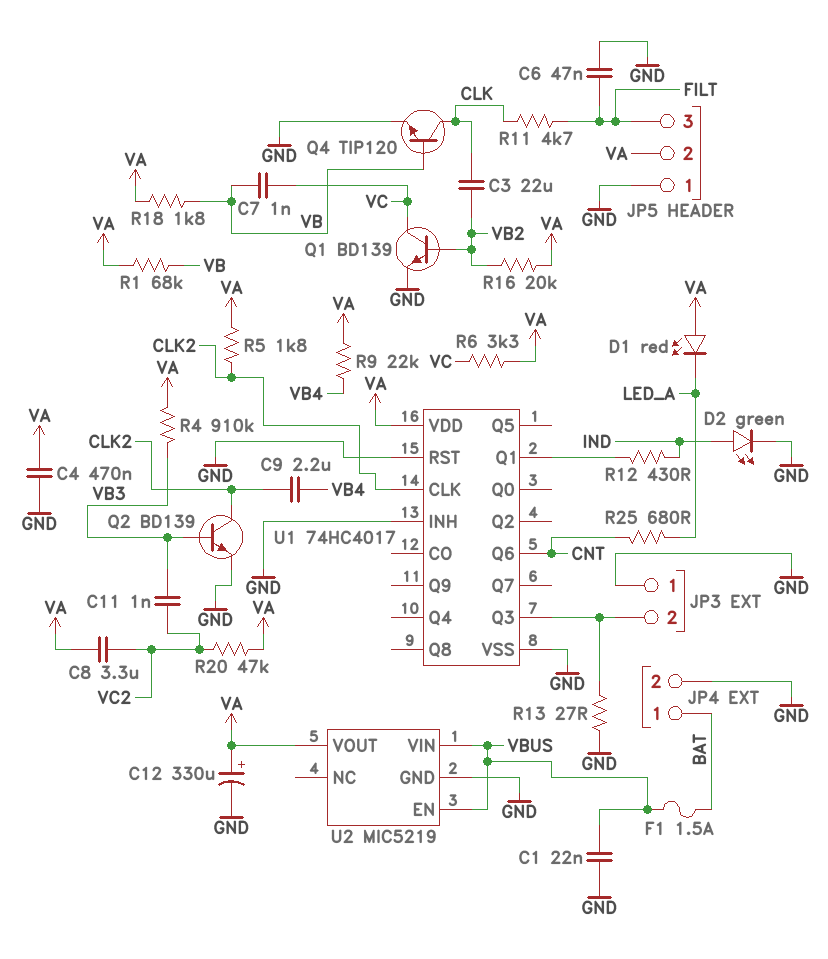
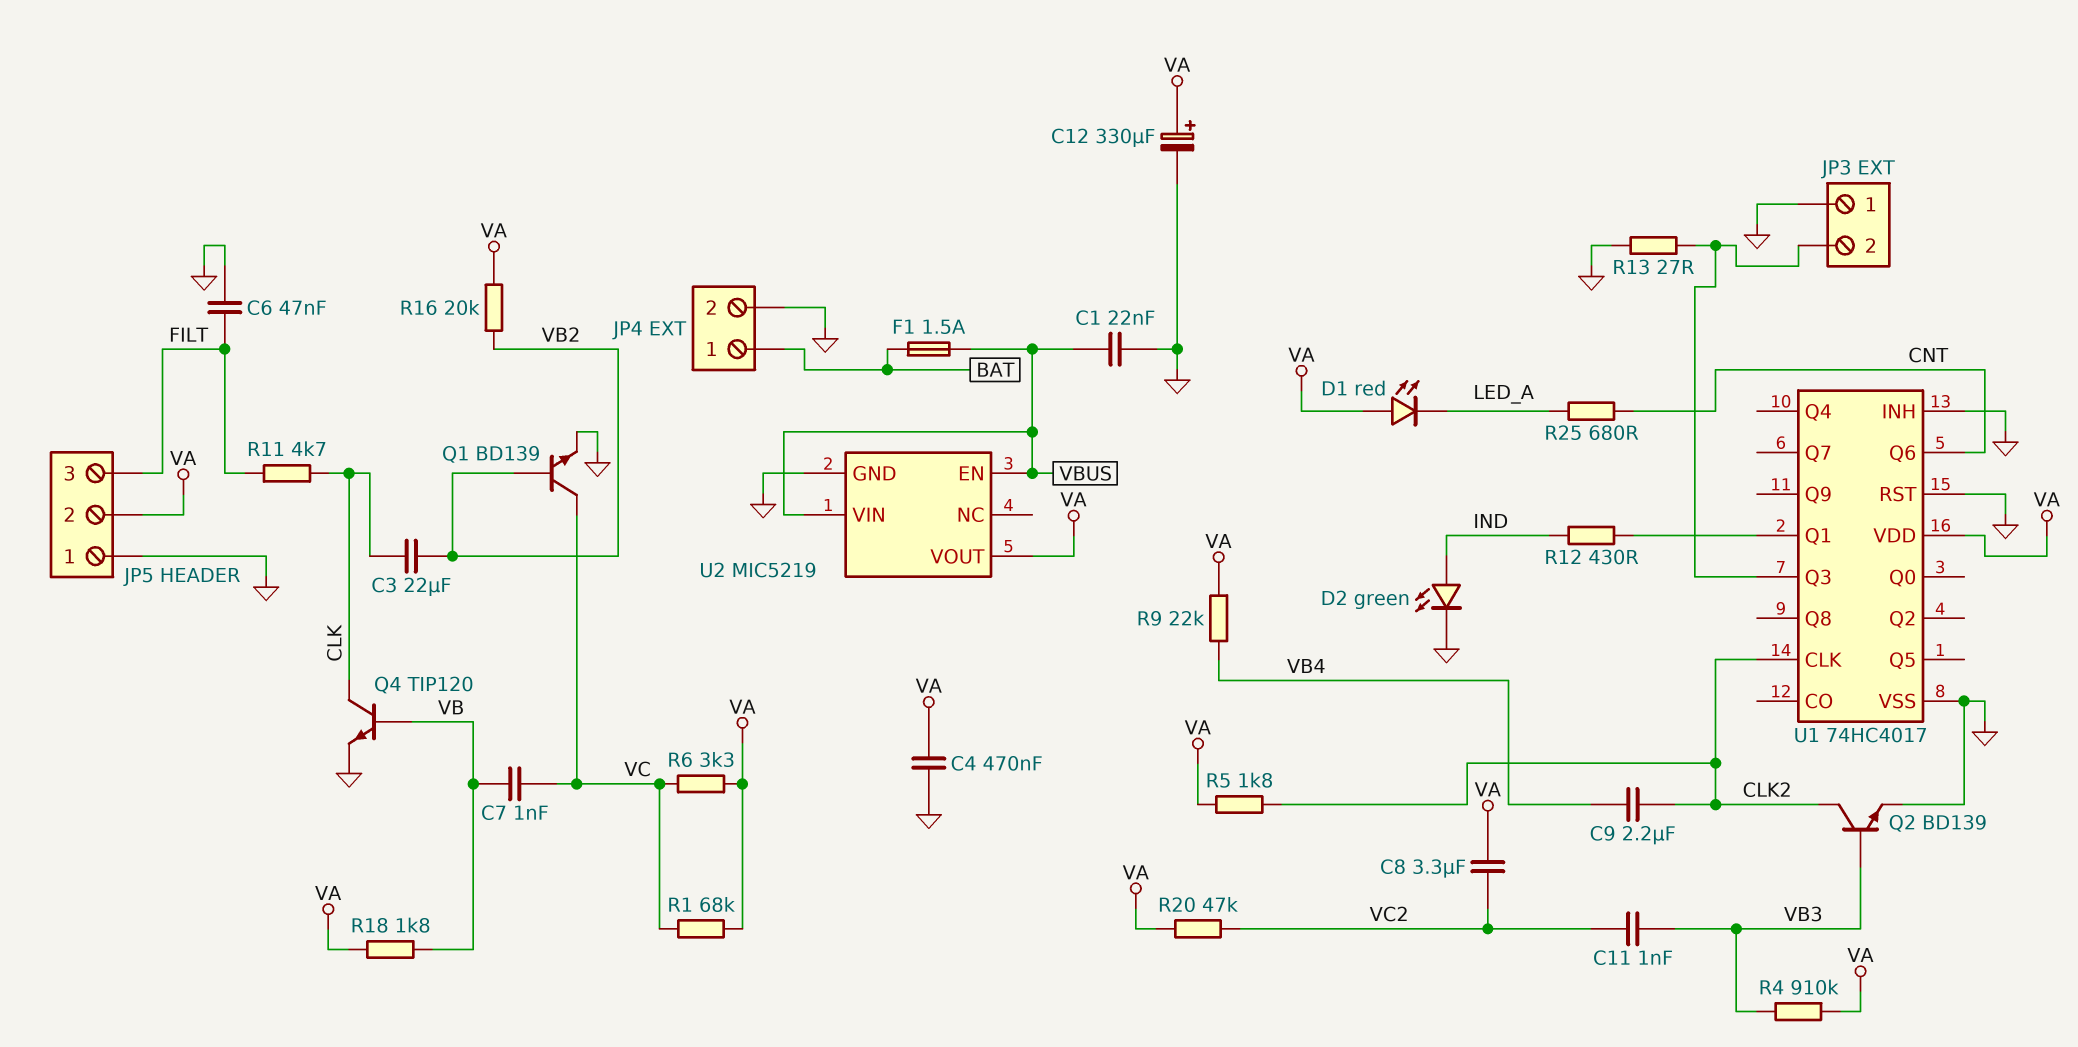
R1: 68k (VA, VB) -> 68k (VA, VC)

